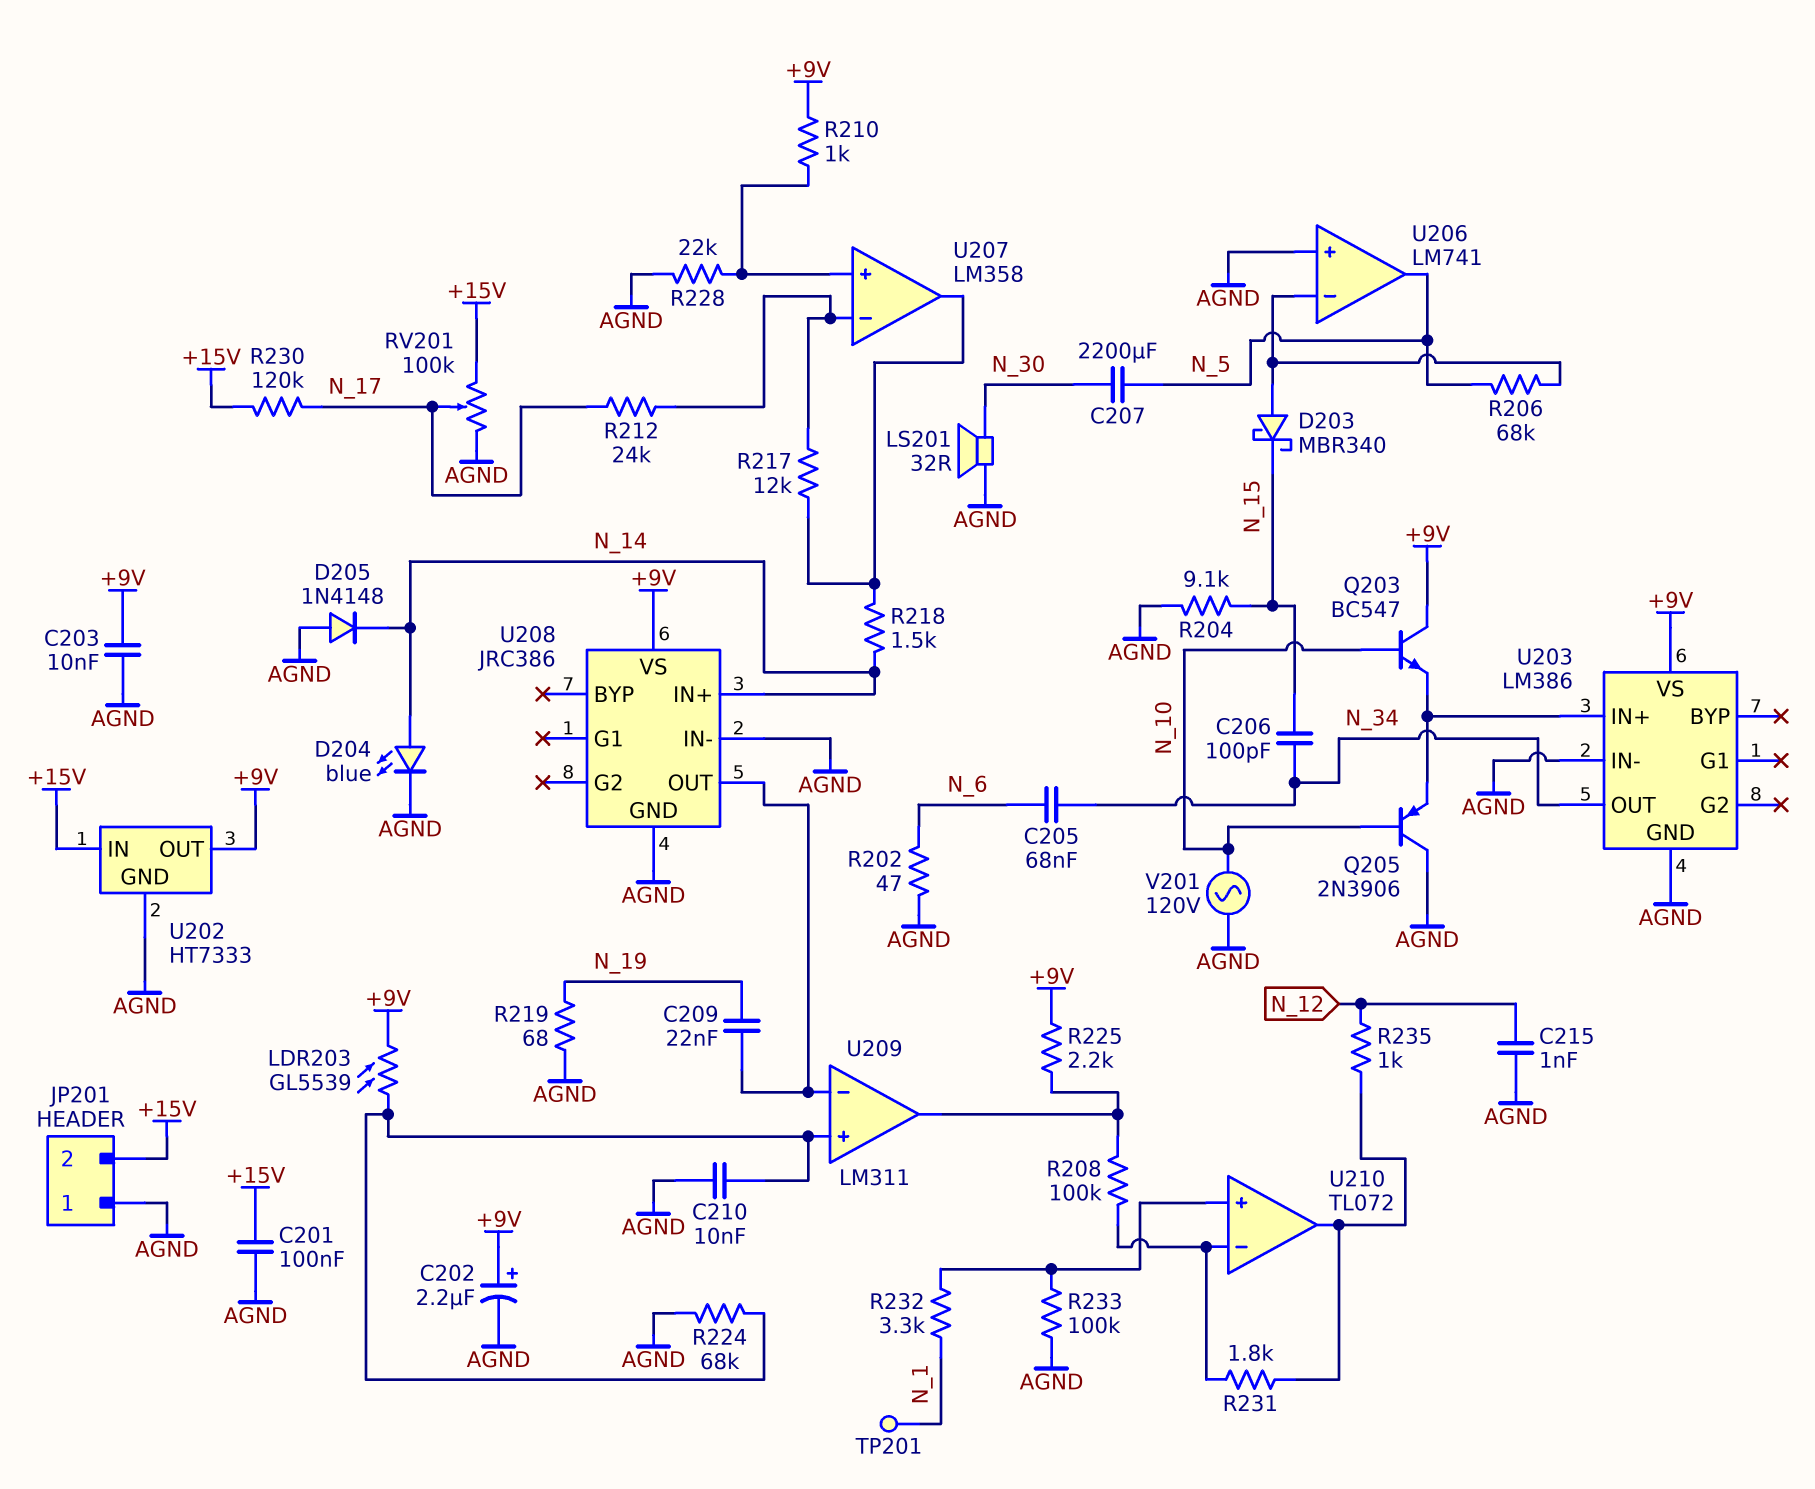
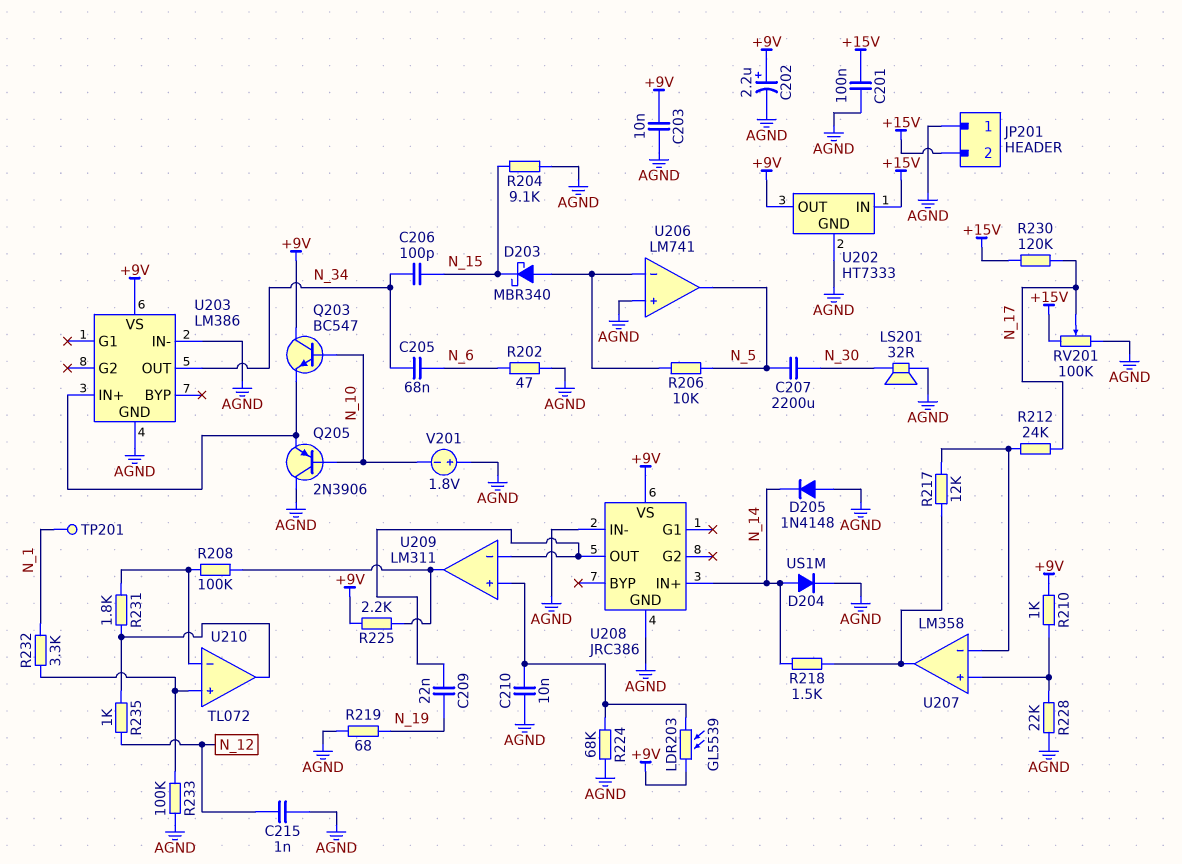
D204: LED blue (A N_14, K AGND) -> diode US1M (A N_14, K AGND)
R206: 68k (N_5, U206/in-) -> 10k (N_5, U206/in-)
V201: AC 120V (AGND, N_10) -> 1.8V (plus AGND, minus N_10)

